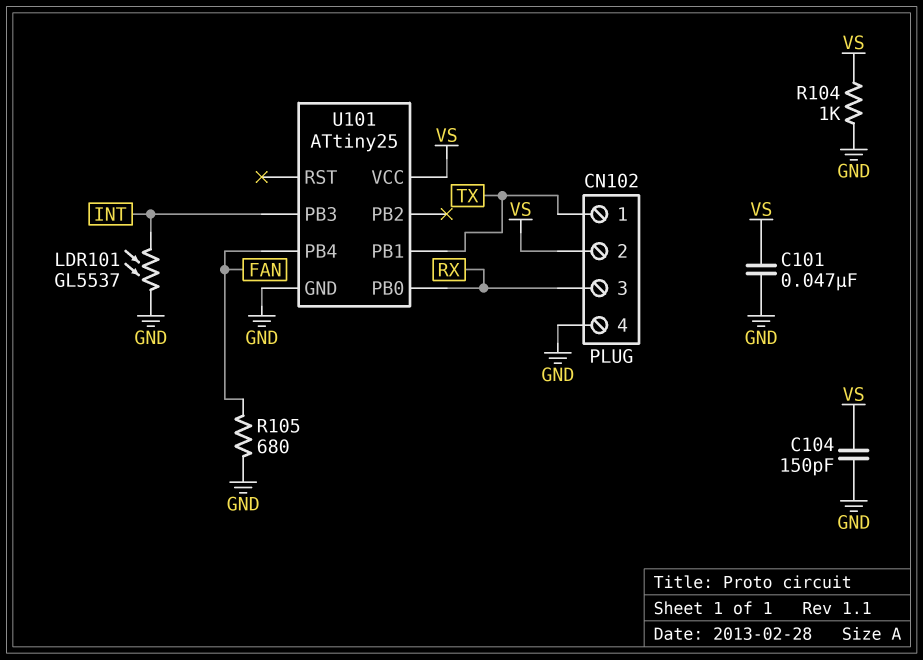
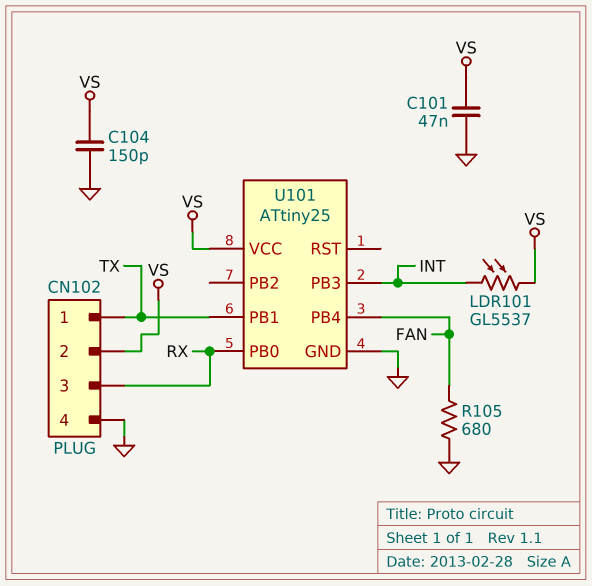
LDR101: GL5537 (GND, INT) -> GL5537 (INT, VS)
R104: 1k (GND, VS) -> none

